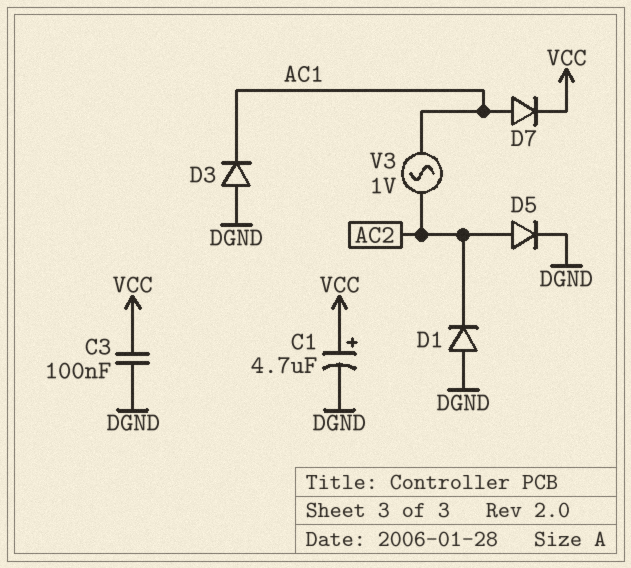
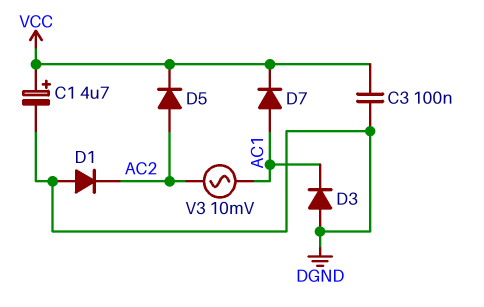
D5: diode (A AC2, K DGND) -> diode (A AC2, K VCC)
V3: AC 1V (AC1, AC2) -> AC 10mV (AC1, AC2)

